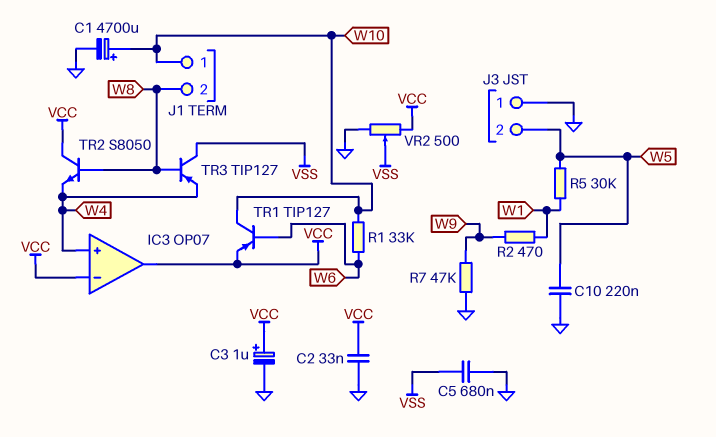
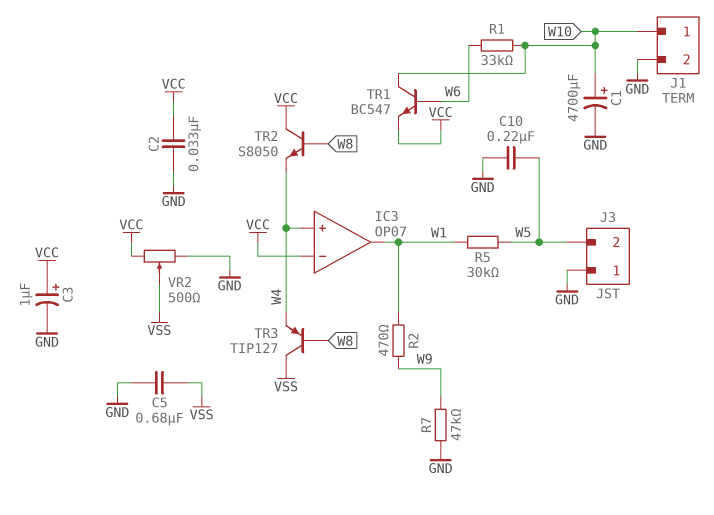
IC3 pin out: VCC -> W1
J1 pin 2: W8 -> GND
TR1: PNP TIP127 (B W6, C W10, E VCC) -> NPN BC547 (B W6, C W10, E VCC)

